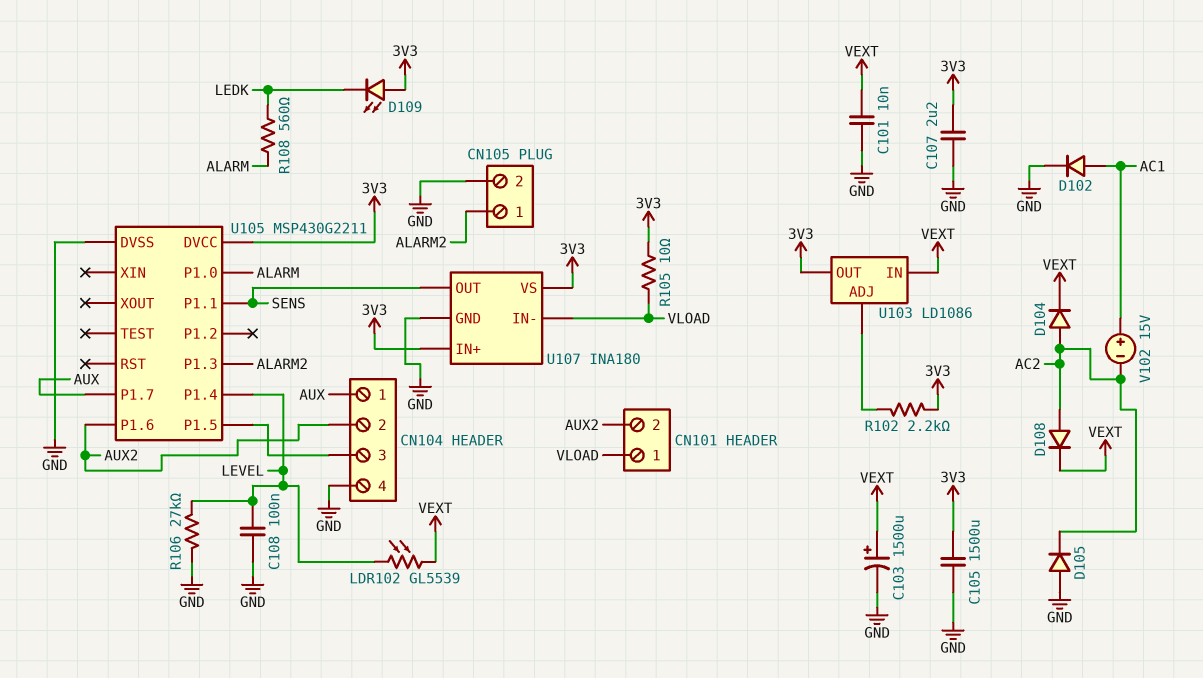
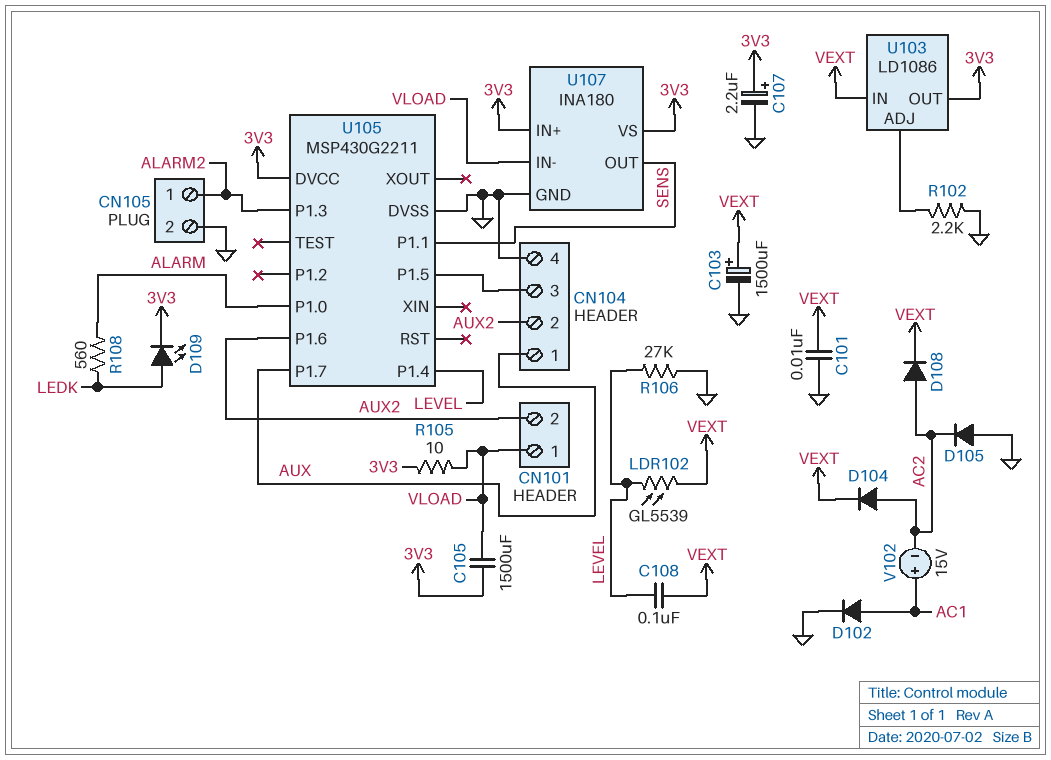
C105: 1500uF (3V3, GND) -> 1500uF (3V3, VLOAD)
C107: 2.2uF (3V3, GND) -> 2.2uF (plus 3V3, minus GND)
C108: 100nF (GND, LEVEL) -> 100nF (LEVEL, VEXT)
D109: LED (A 3V3, K LEDK) -> LED (A LEDK, K 3V3)
R102: 2.2k (3V3, U103/ADJ) -> 2.2k (GND, U103/ADJ)

